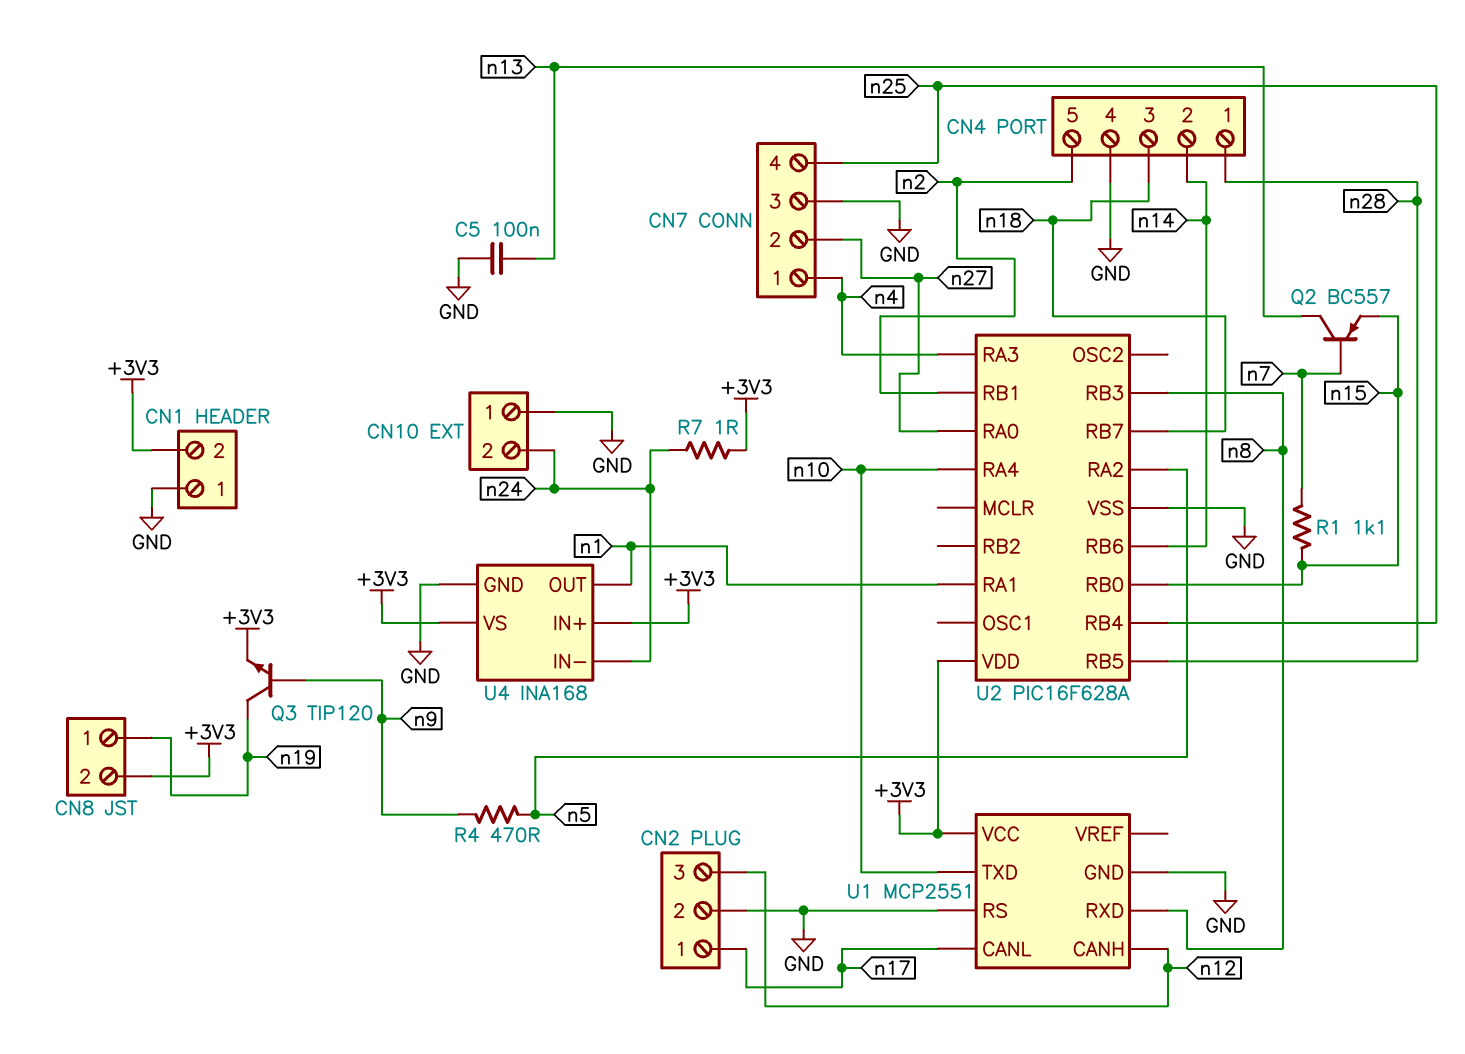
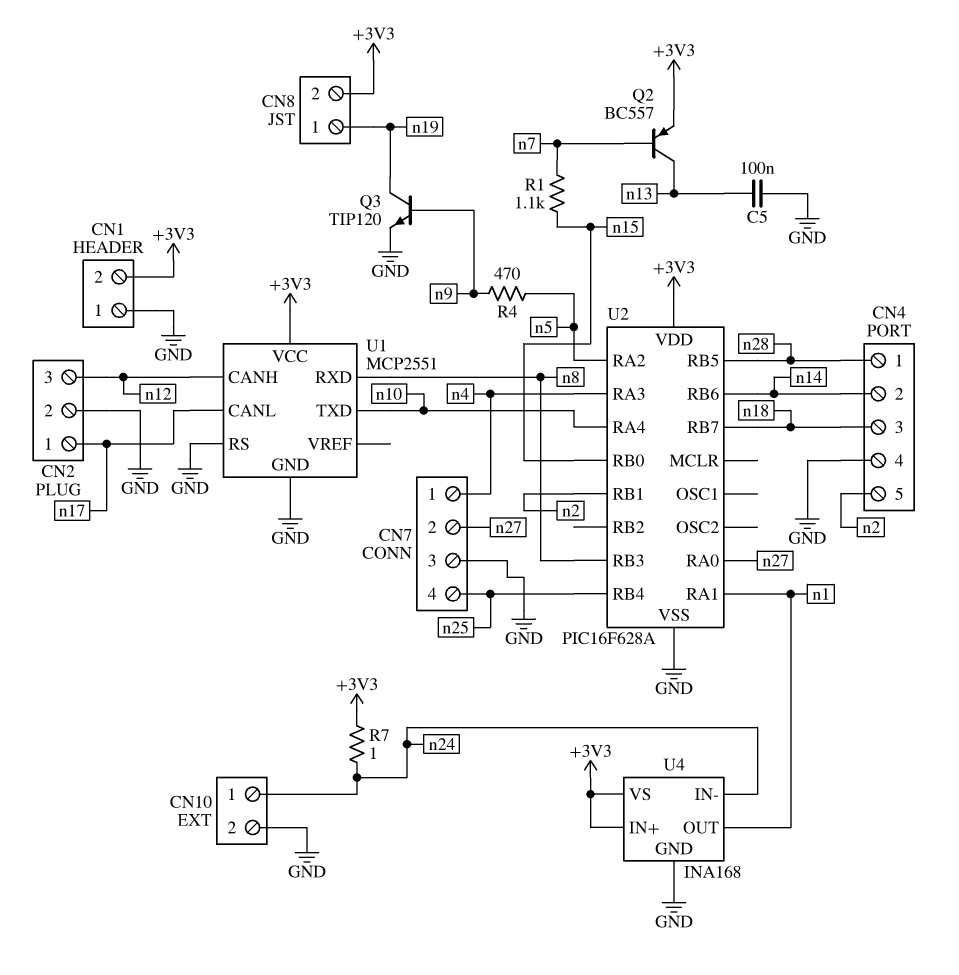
CN10 pin 1: GND -> n24
CN10 pin 2: n24 -> GND
Q2: PNP BC557 (B n7, C n13, E n15) -> PNP BC557 (B n7, C n13, E +3V3)
Q3: NPN TIP120 (B n9, C n19, E +3V3) -> NPN TIP120 (B n9, C n19, E GND)

